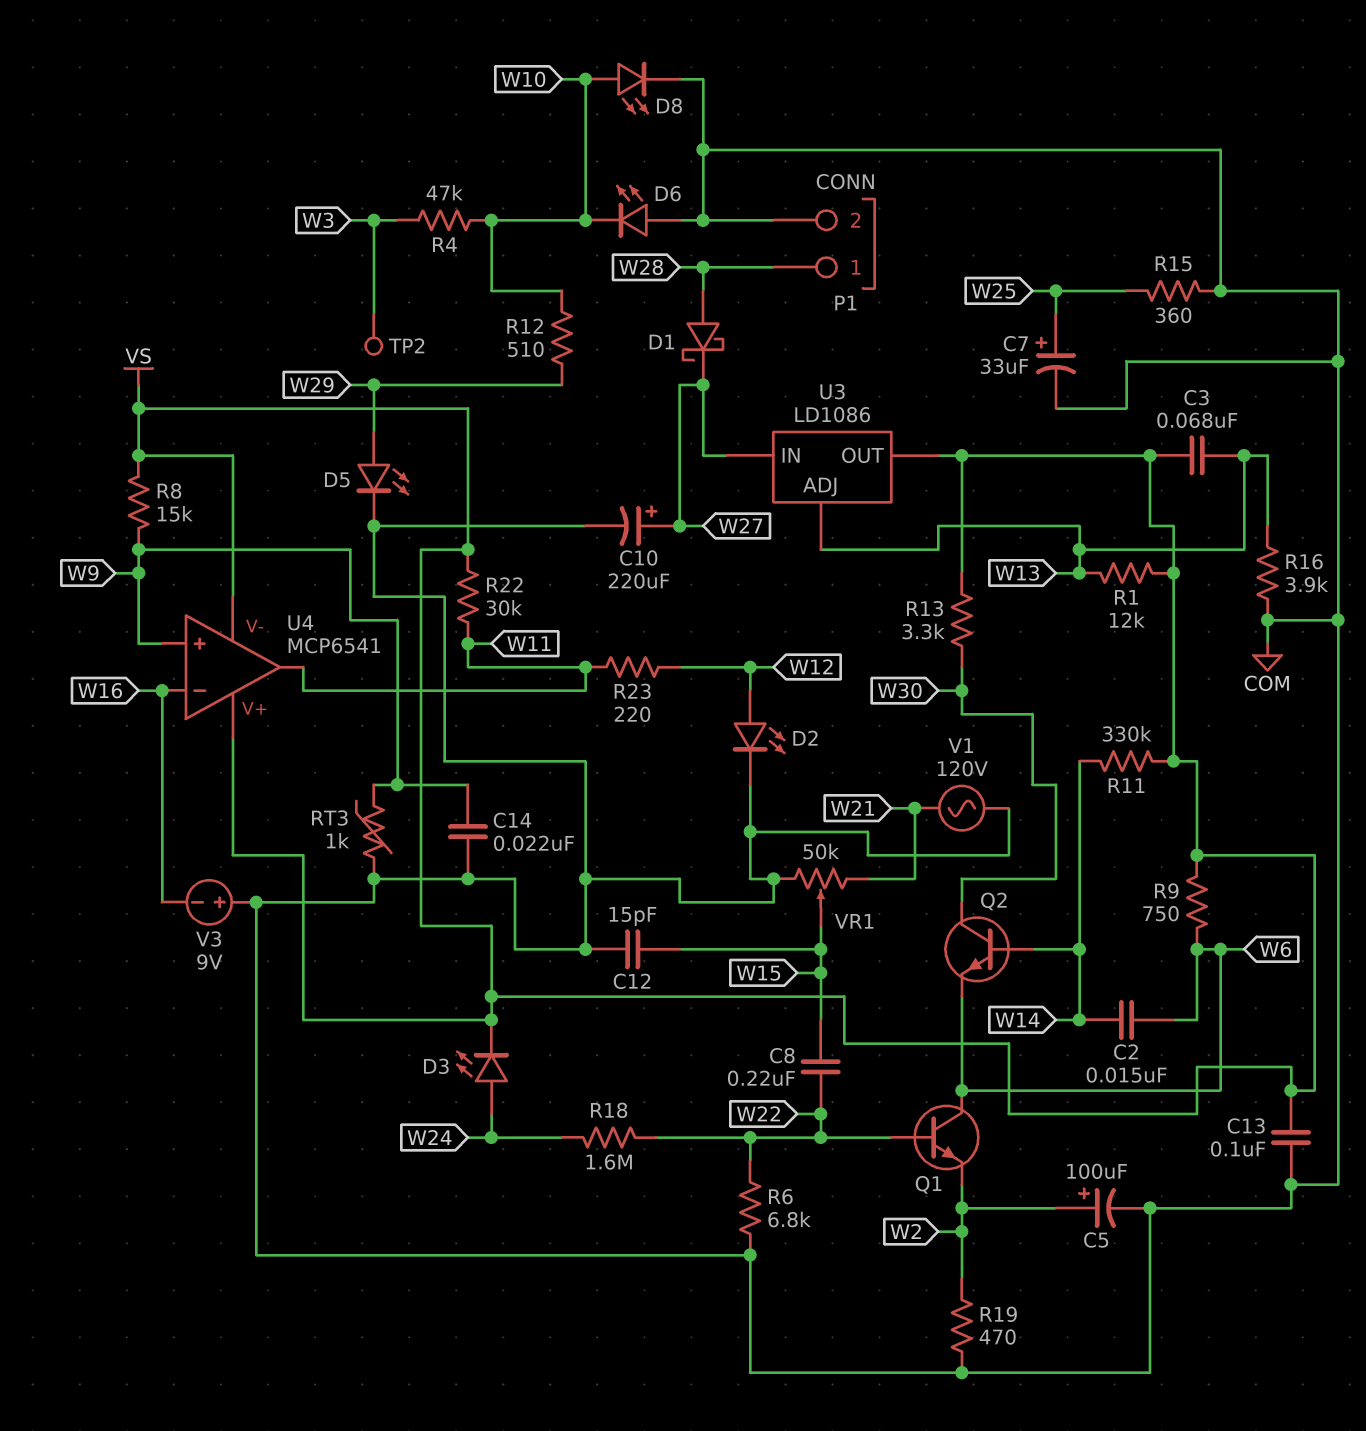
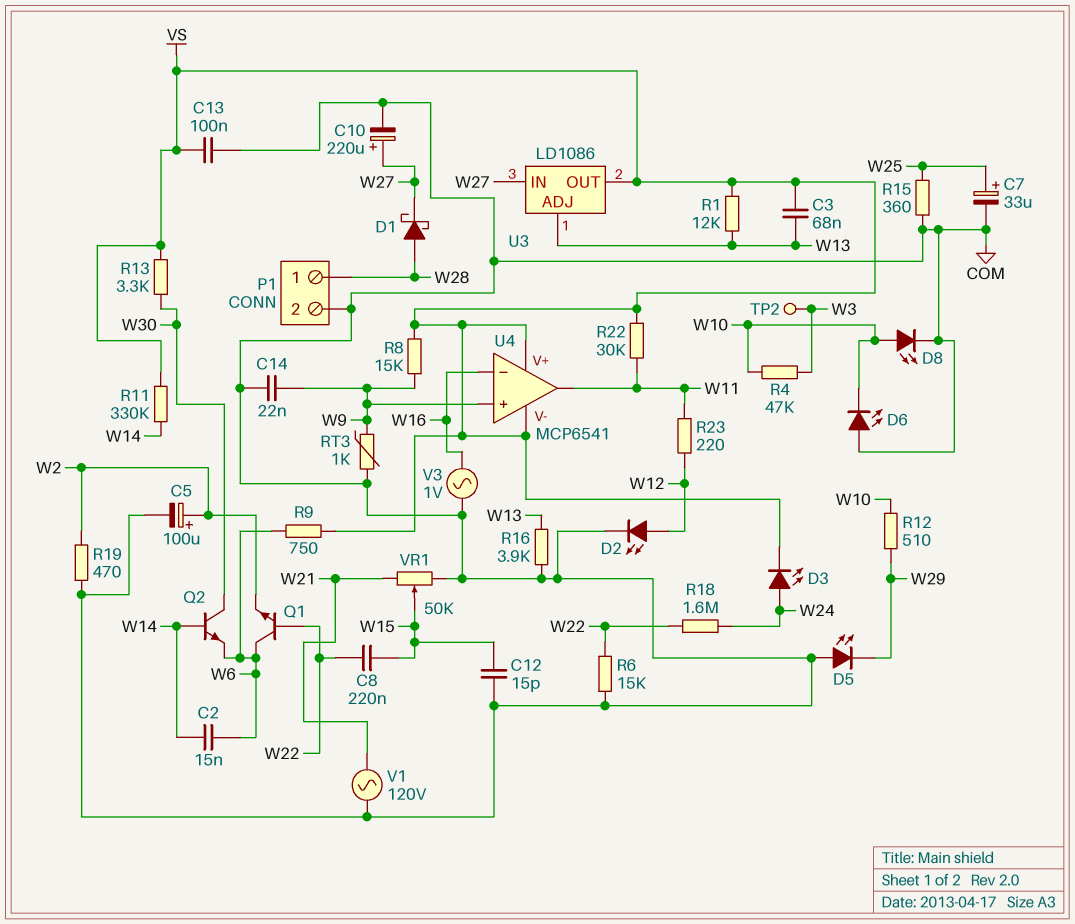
D5: LED (A W29, K COM) -> LED (A COM, K W29)
R6: 6.8k (COM, W22) -> 15k (COM, W22)
V3: 9V (plus COM, minus W16) -> AC 1V (COM, W16)

